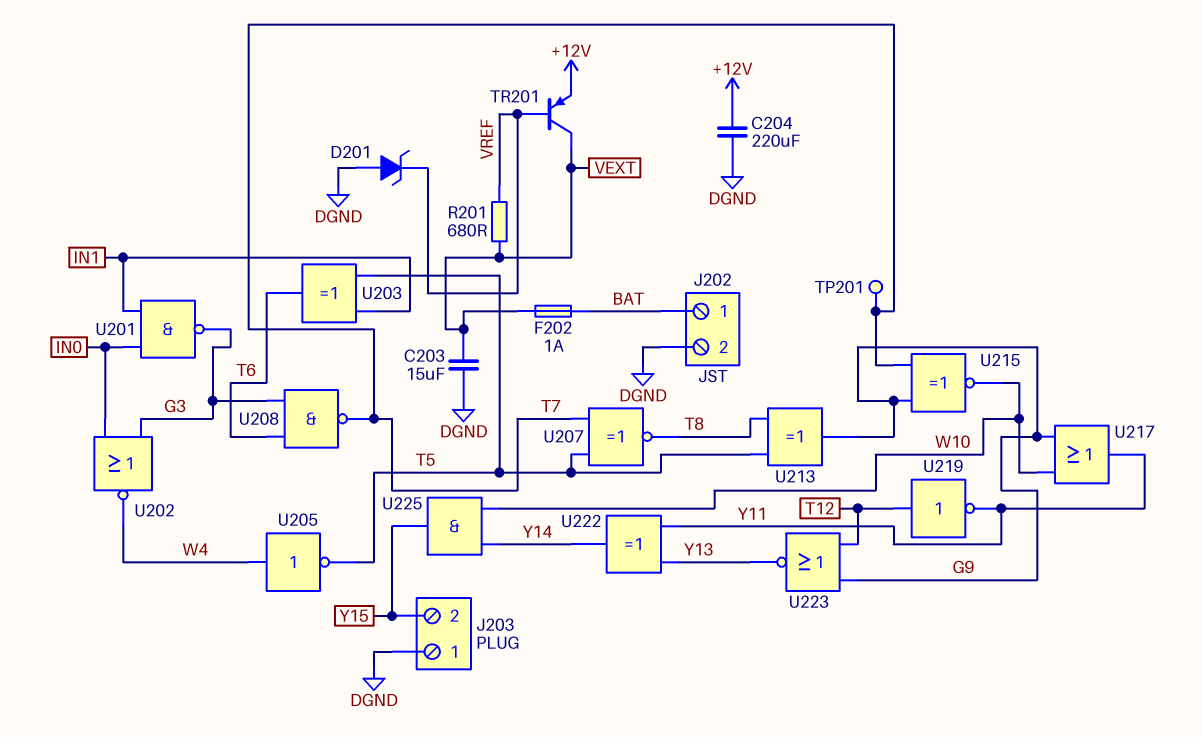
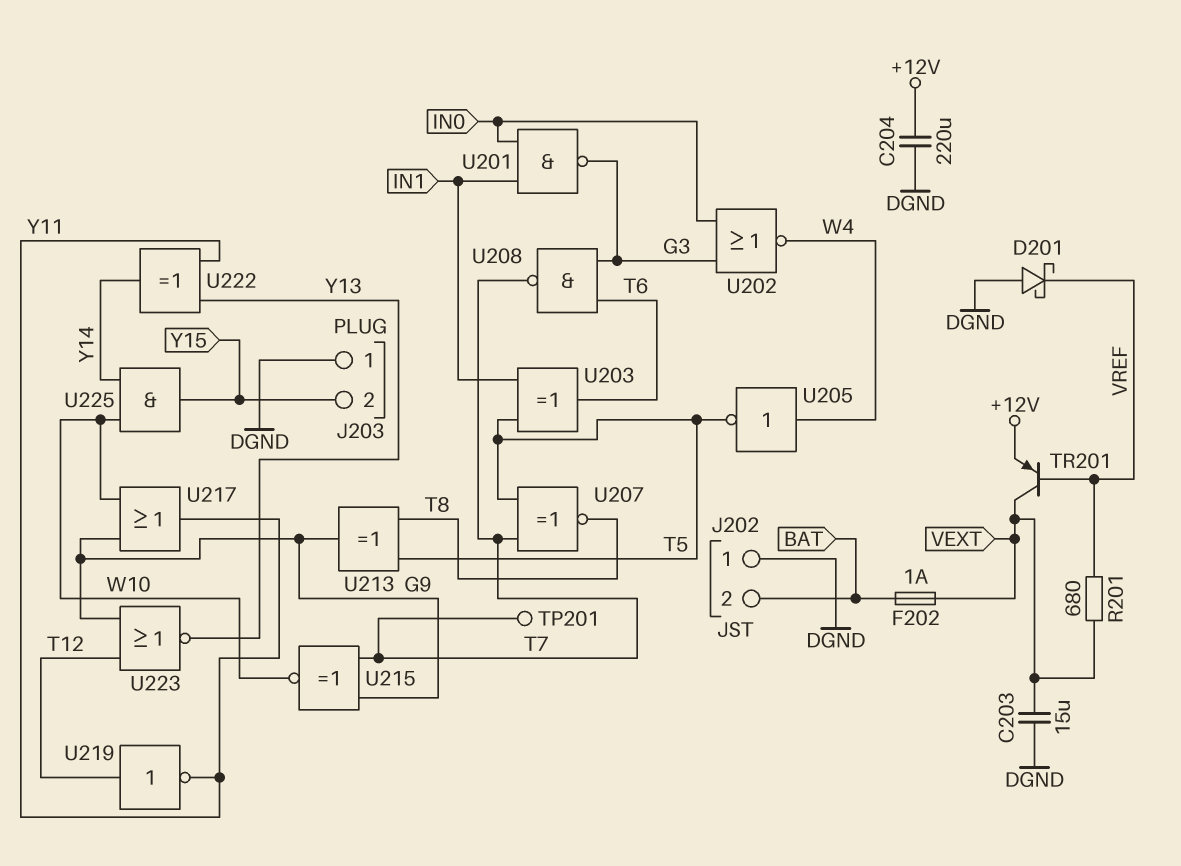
D201: zener (A DGND, K VREF) -> schottky (A DGND, K VREF)
J202 pin 1: BAT -> DGND
J202 pin 2: DGND -> BAT

